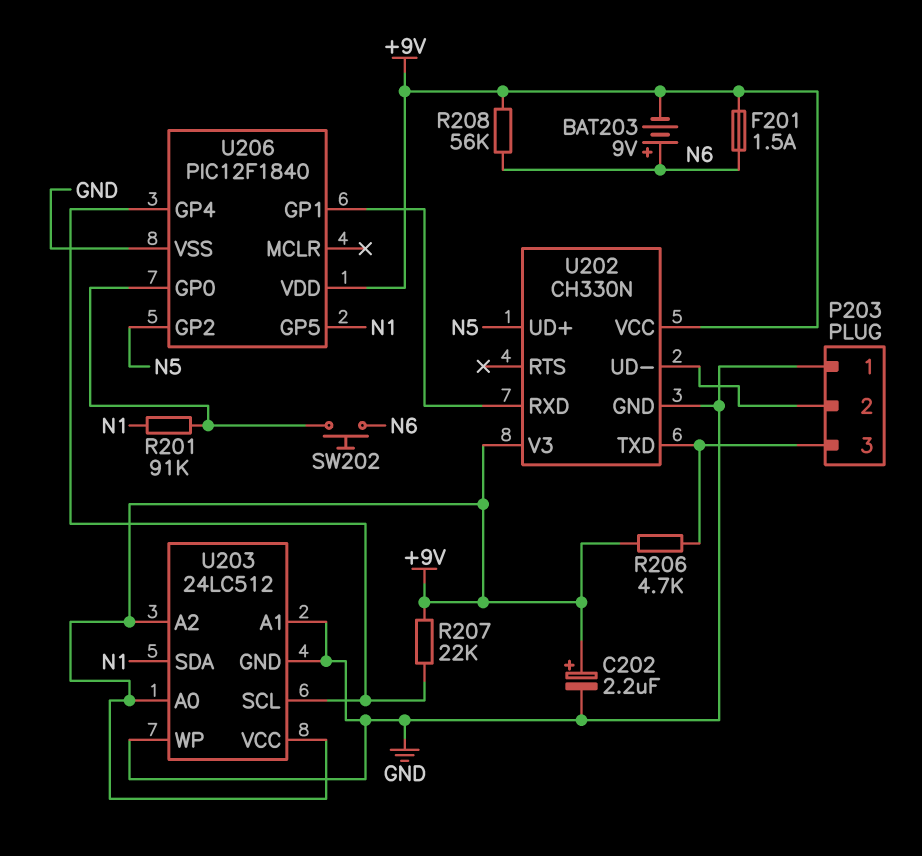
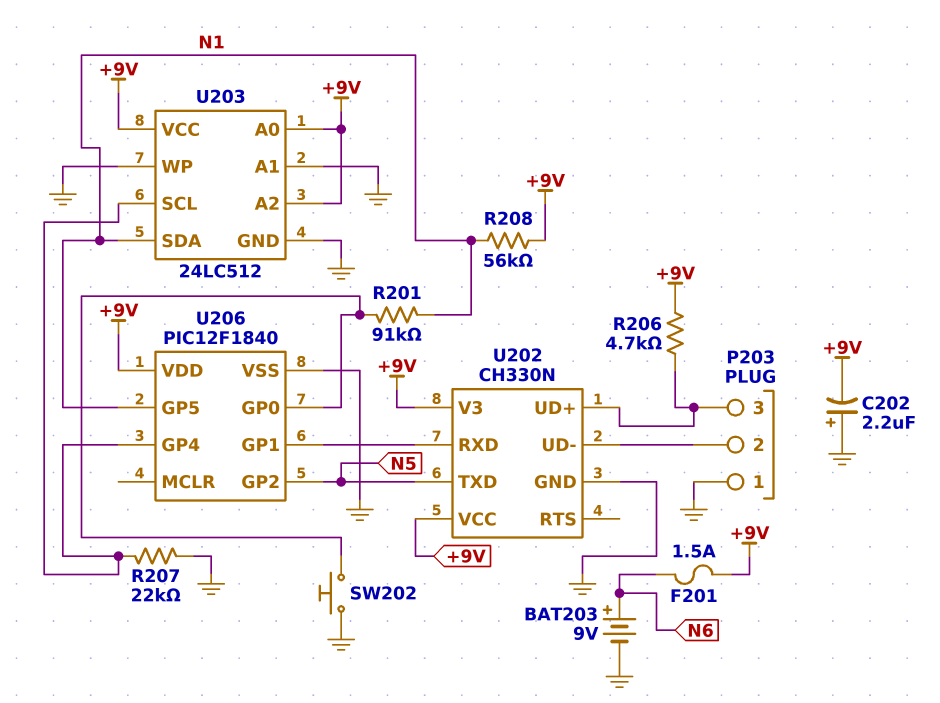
BAT203: 9V (plus N6, minus +9V) -> 9V (plus N6, minus GND)
C202: 2.2uF (plus +9V, minus GND) -> 2.2uF (plus GND, minus +9V)
R207: 22k (+9V, U203/SCL) -> 22k (GND, U203/SCL)
R208: 56k (+9V, N6) -> 56k (+9V, N1)
SW202: button (N6, U206/GP0) -> button (GND, U206/GP0)
U202 pin TXD: P203/3 -> N5
U202 pin UD+: N5 -> P203/3

